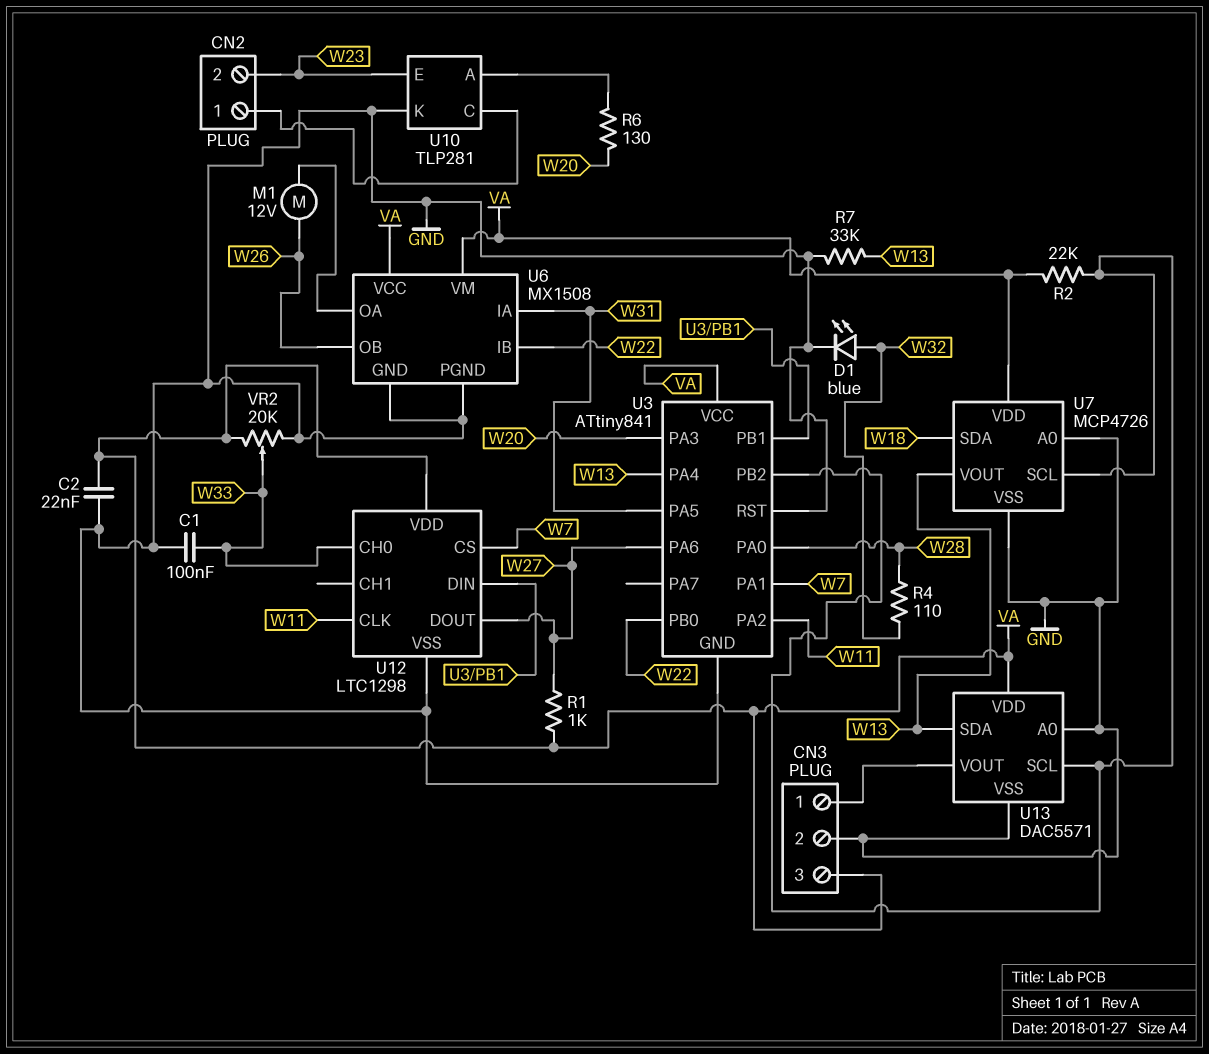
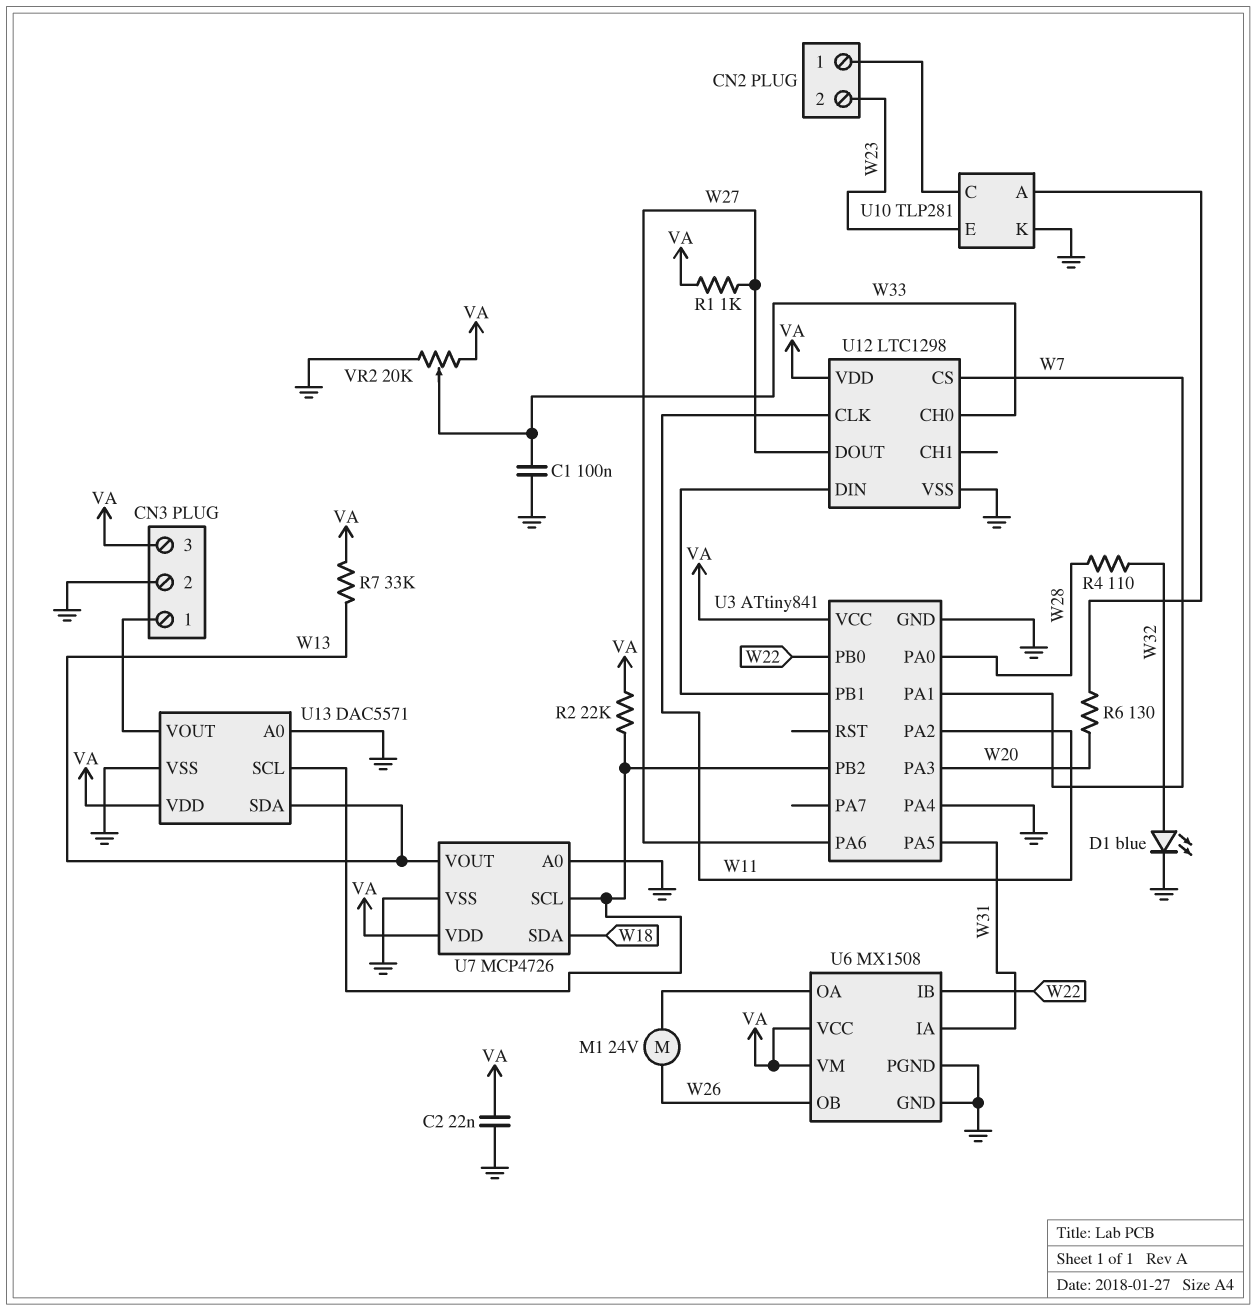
M1: motor 12V (U6/OA, W26) -> motor 24V (U6/OA, W26)
R7: 33k (GND, W13) -> 33k (VA, W13)
U3 pin PA4: W13 -> GND
U3 pin RST: GND -> none

